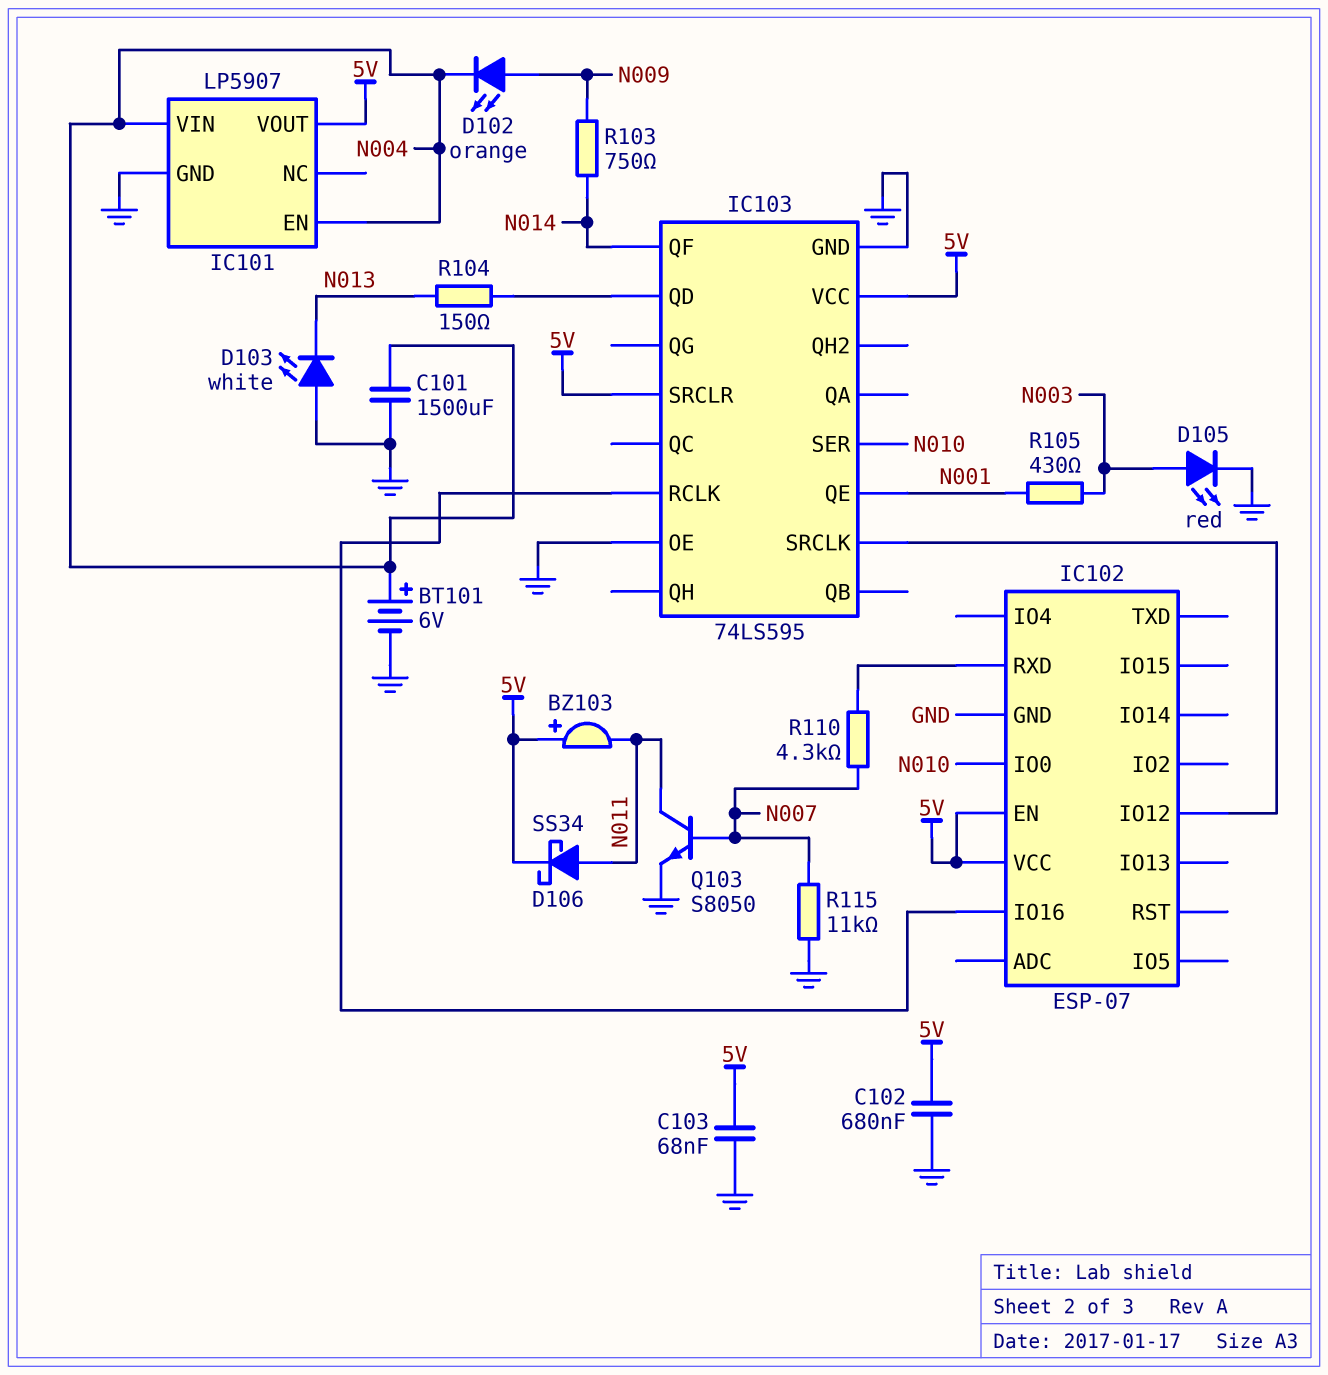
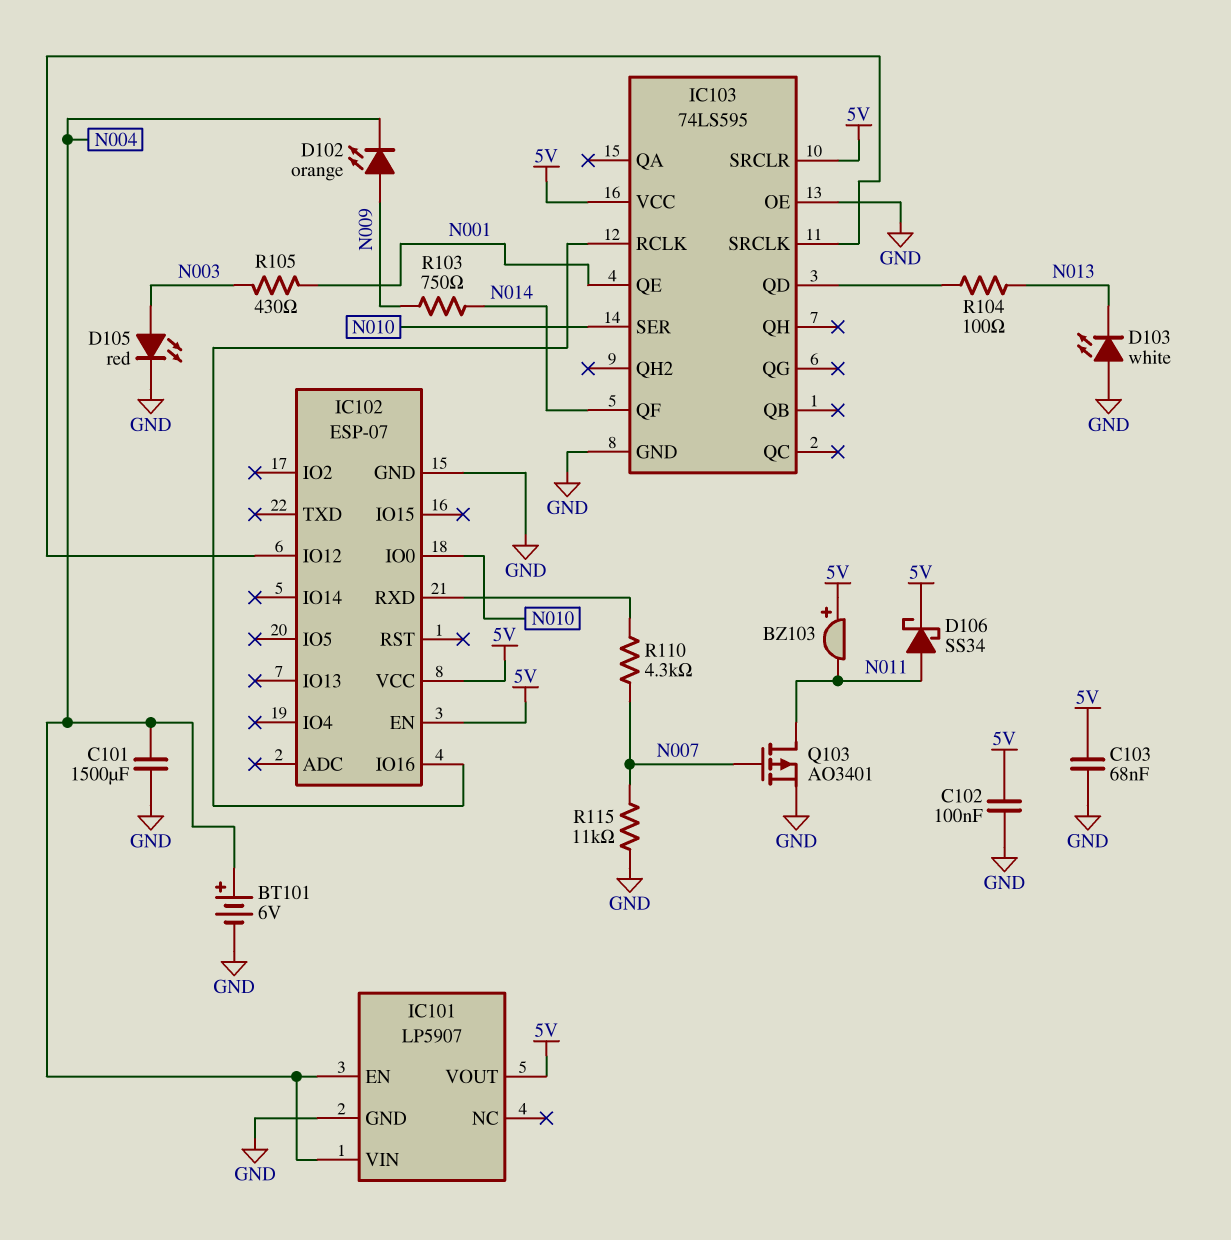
C102: 680nF (5V, GND) -> 100nF (5V, GND)
Q103: NPN S8050 (B N007, C N011, E GND) -> PMOS AO3401 (G N007, D N011, S GND)
R104: 150 (IC103/QD, N013) -> 100 (IC103/QD, N013)

